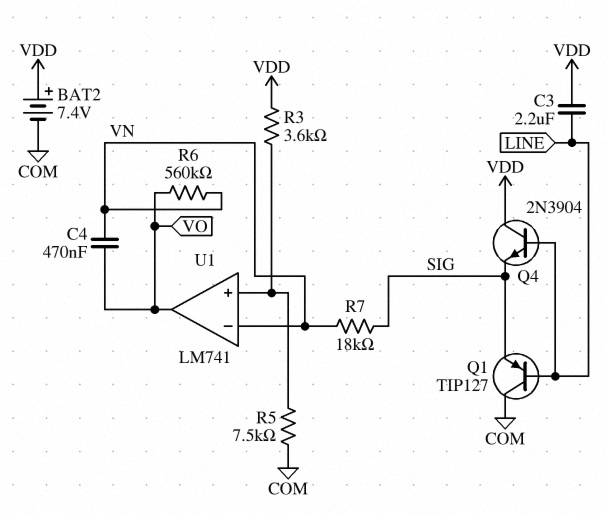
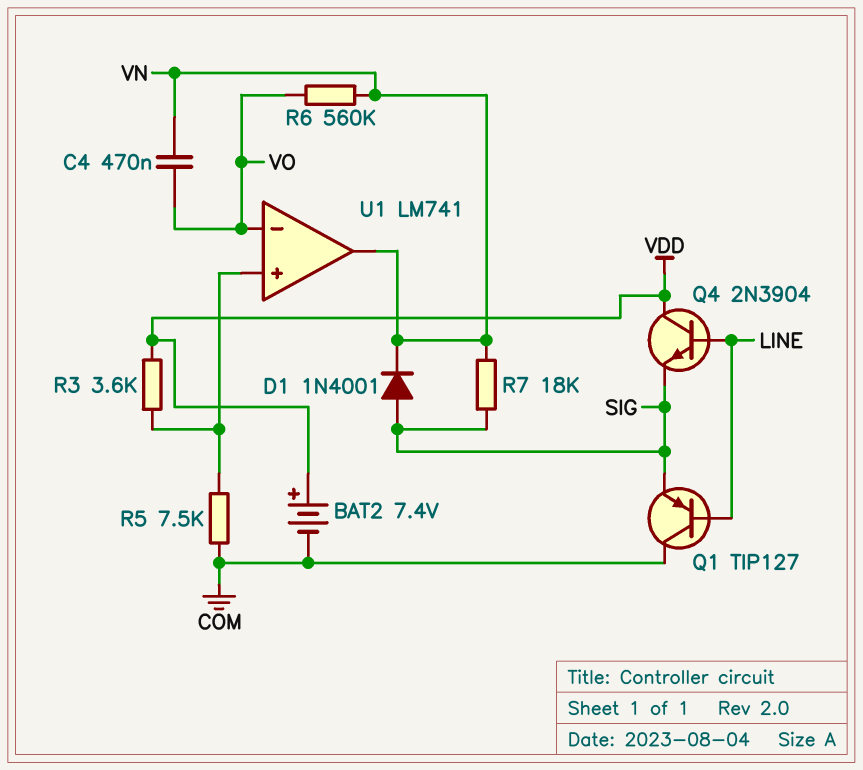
C3: 2.2uF (LINE, VDD) -> none
D1: none -> diode 1N4001 (A SIG, K VN)
U1 pin in-: VN -> VO
U1 pin out: VO -> VN

